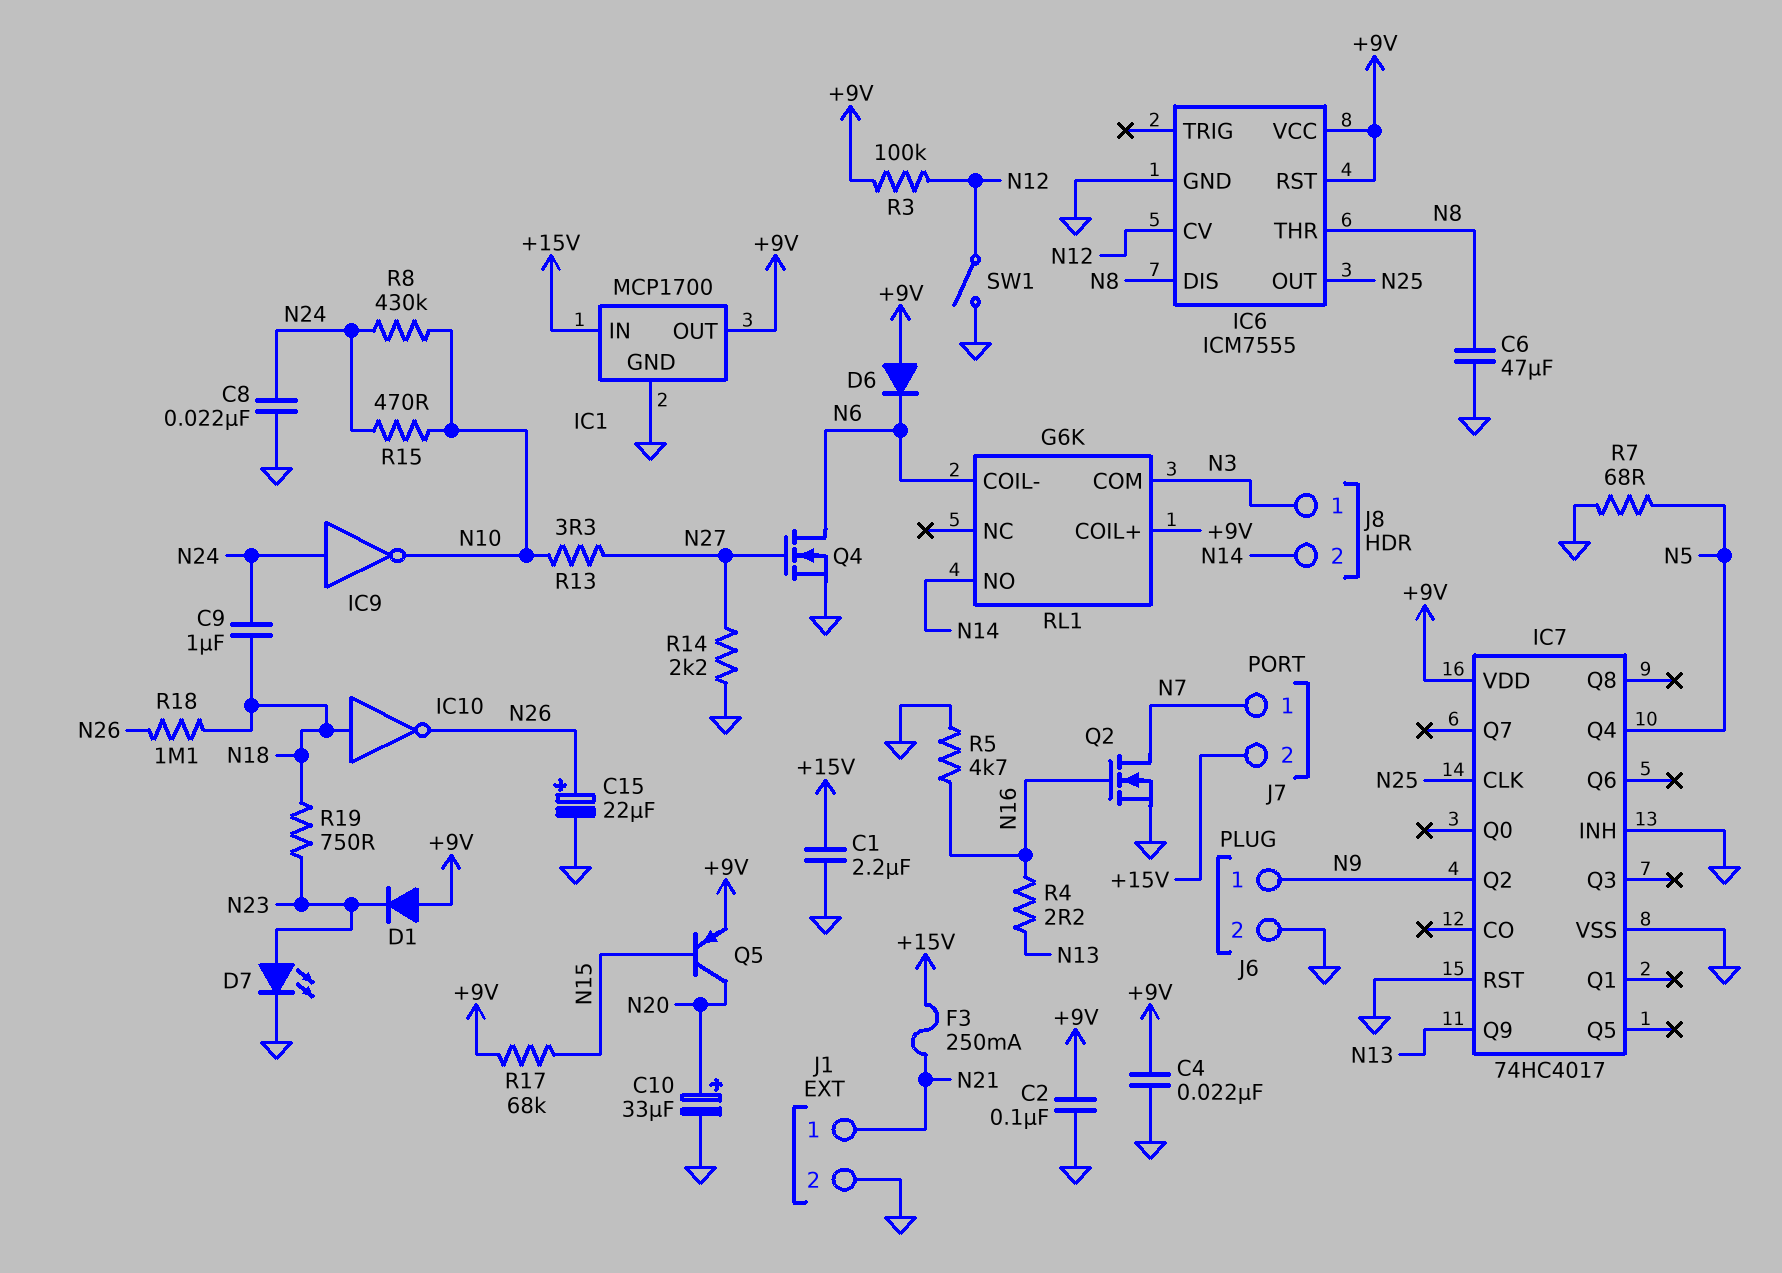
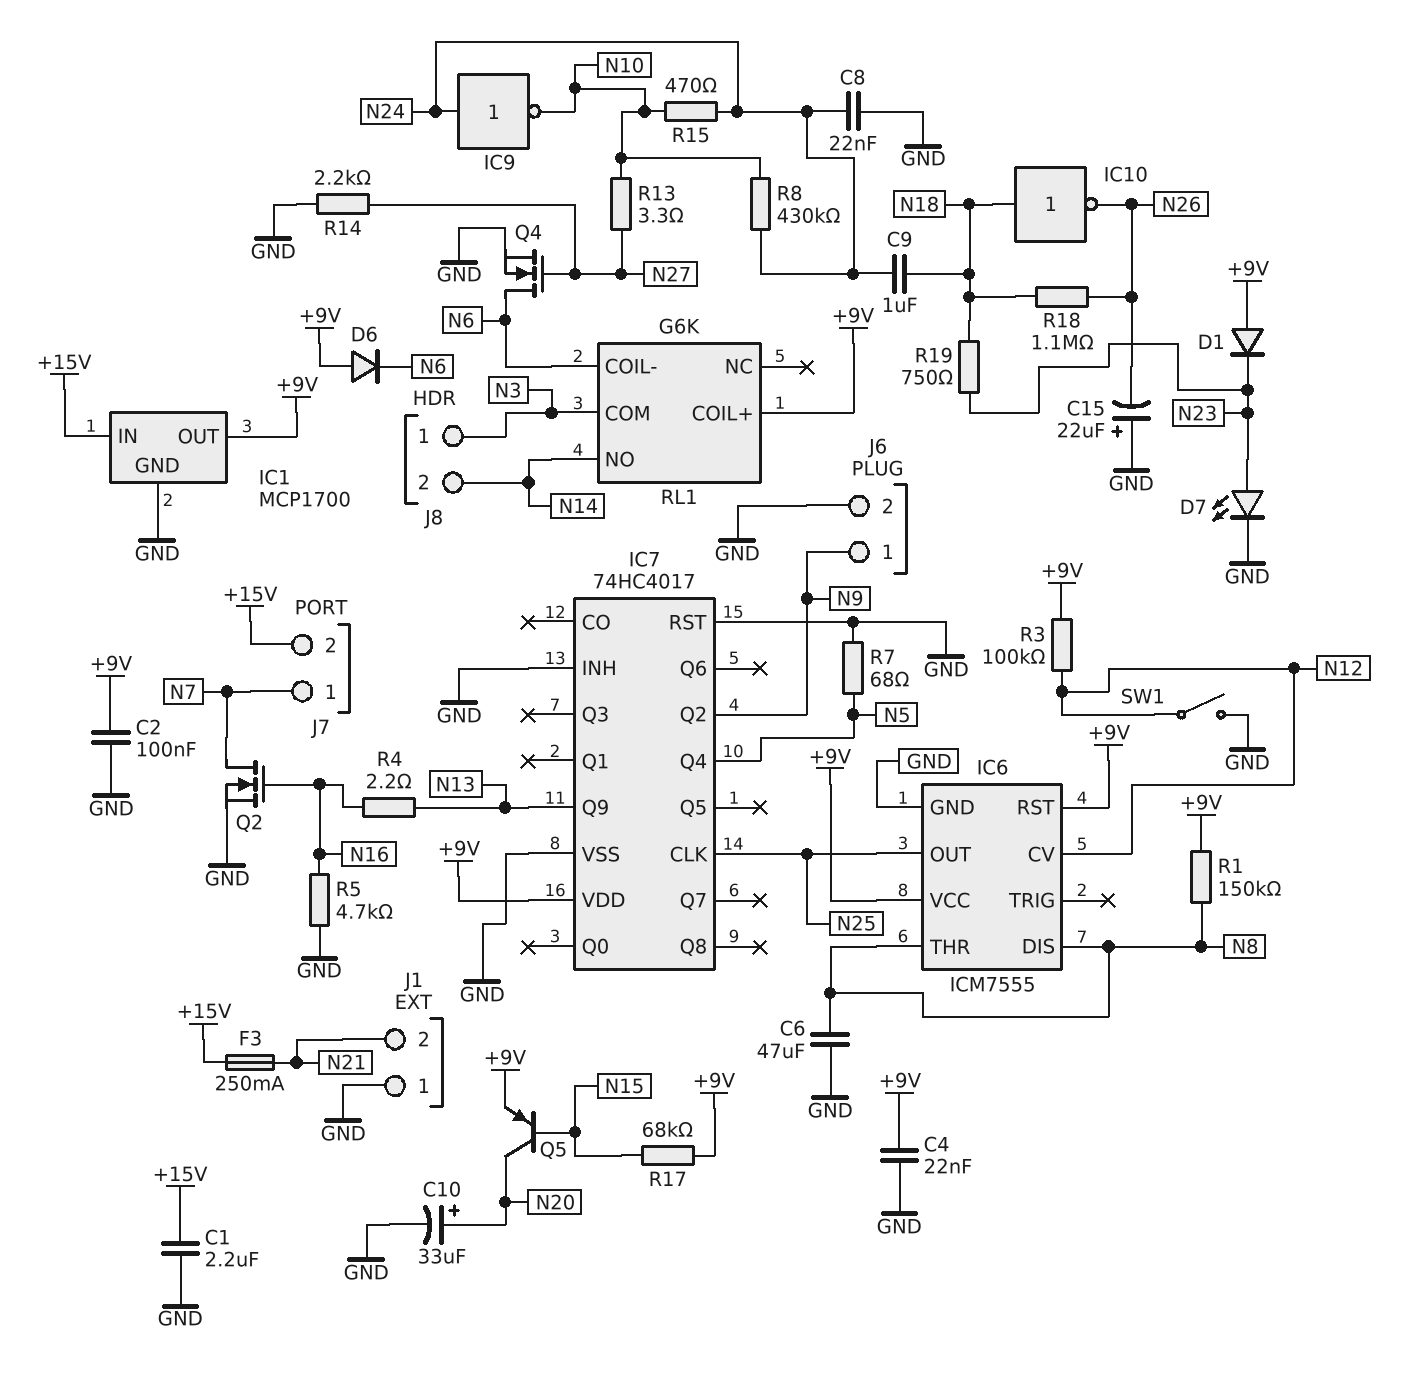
C15: 22uF (plus N26, minus GND) -> 22uF (plus GND, minus N26)
J1 pin 1: N21 -> GND
J1 pin 2: GND -> N21
R1: none -> 150k (+9V, N8)

